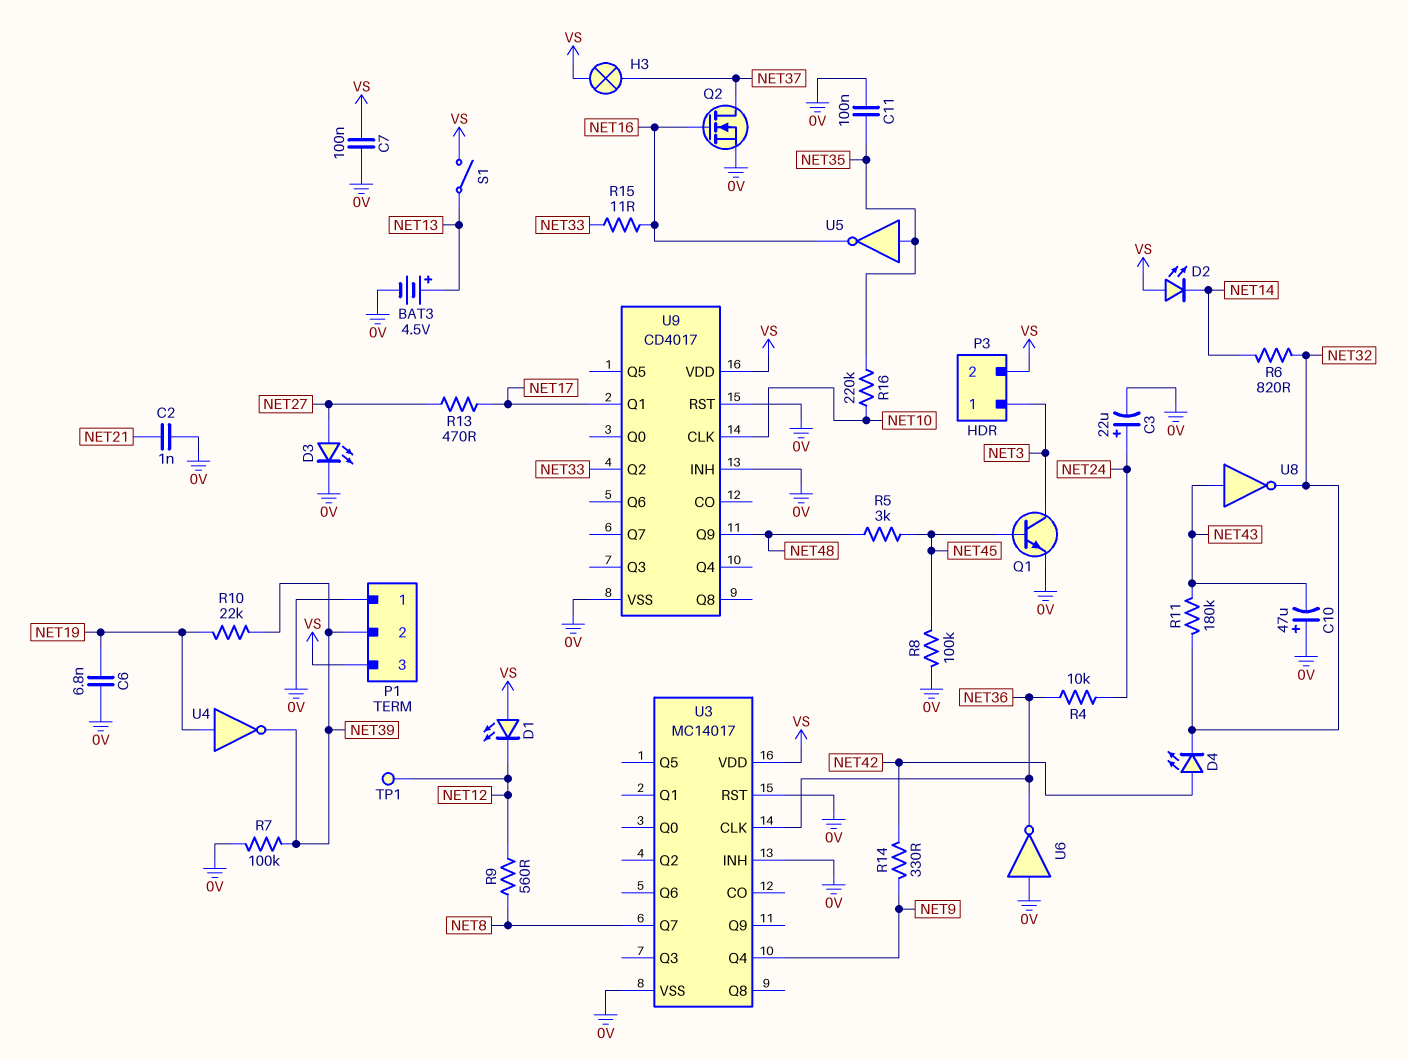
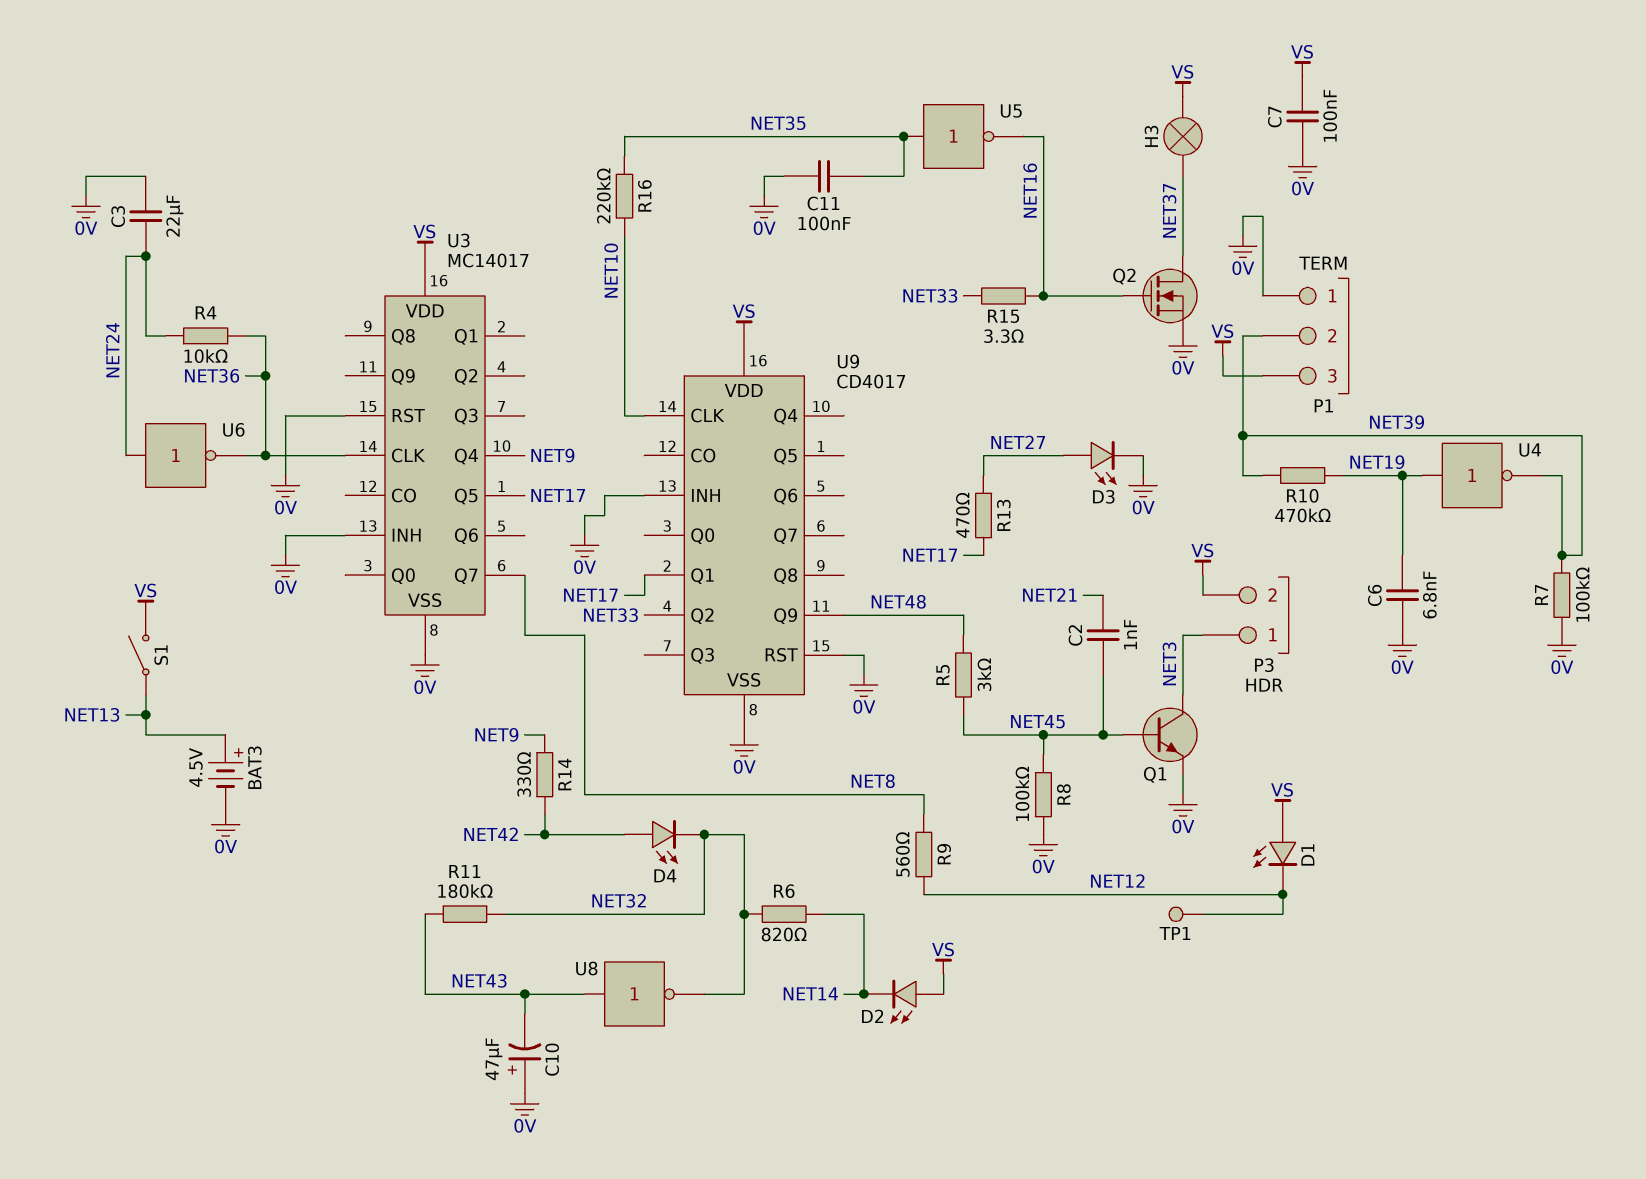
C2: 1nF (0V, NET21) -> 1nF (NET21, NET45)
C3: 22uF (plus NET24, minus 0V) -> 22uF (0V, NET24)
R10: 22k (NET19, NET39) -> 470k (NET19, NET39)
R15: 11 (NET16, NET33) -> 3.3 (NET16, NET33)
U3 pin Q5: none -> NET17
U6: NOT (in 0V, out NET36) -> NOT (in NET24, out NET36)

